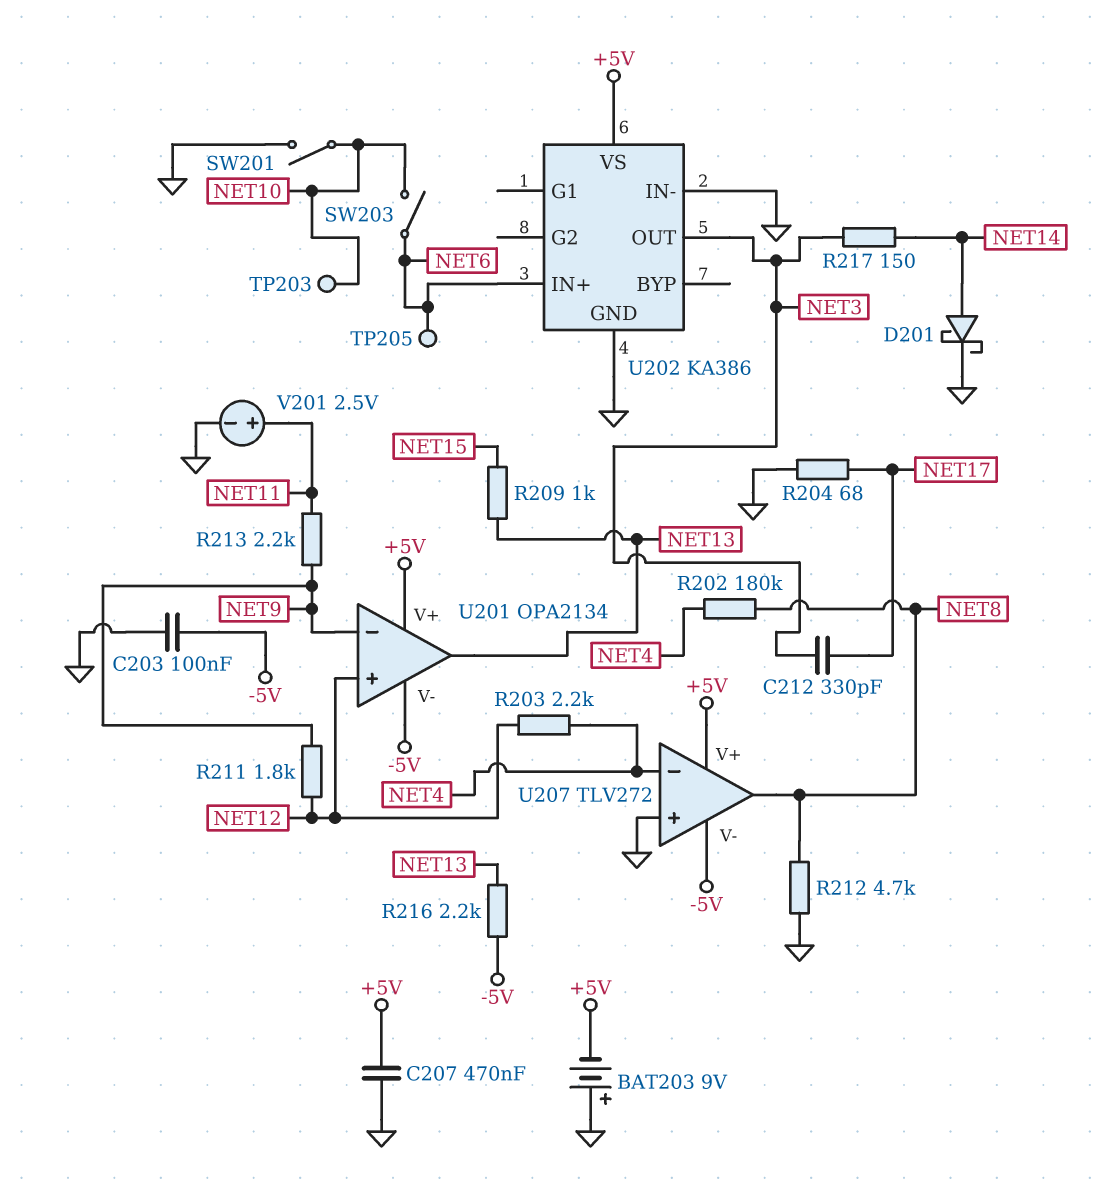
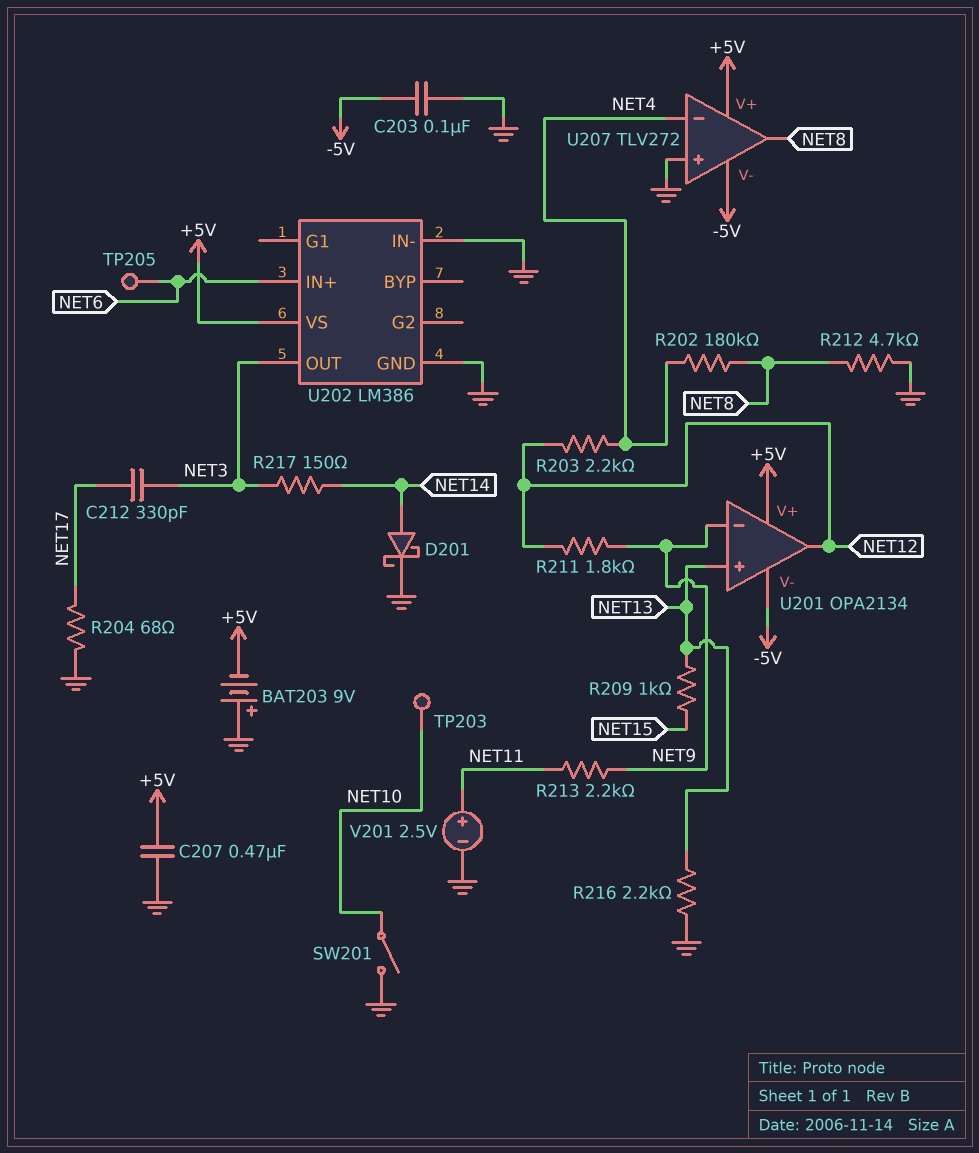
R216: 2.2k (-5V, NET13) -> 2.2k (GND, NET13)
SW203: switch (NET6, NET10) -> none
U201 pin in+: NET12 -> NET13
U201 pin out: NET13 -> NET12
U202: KA386 -> LM386

